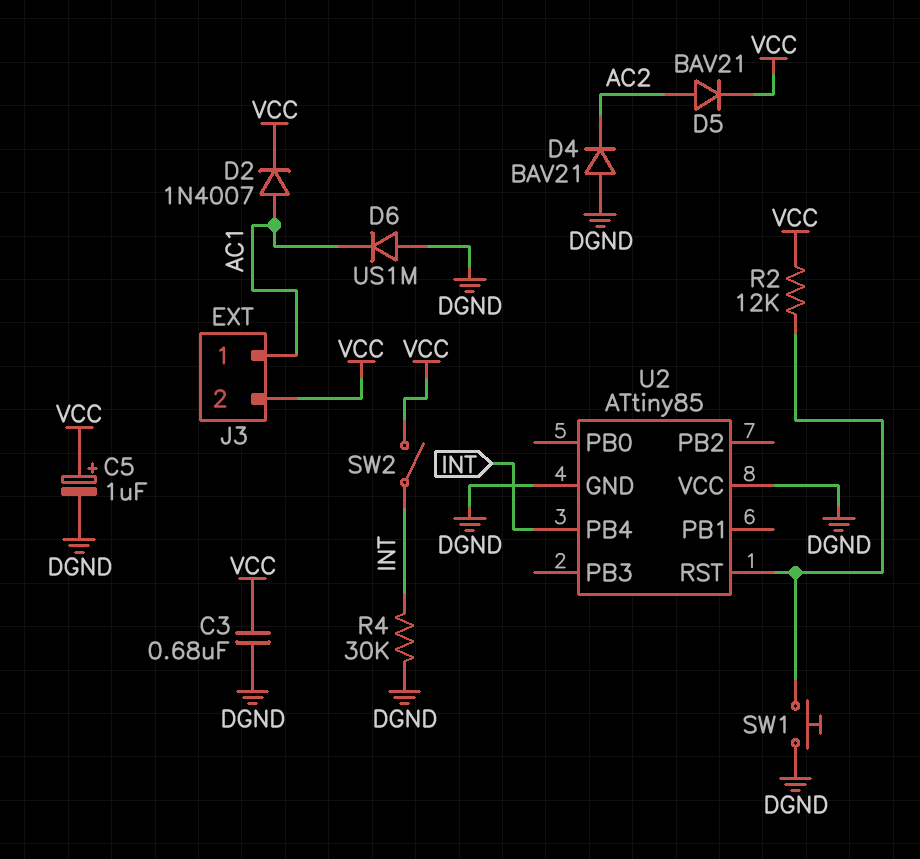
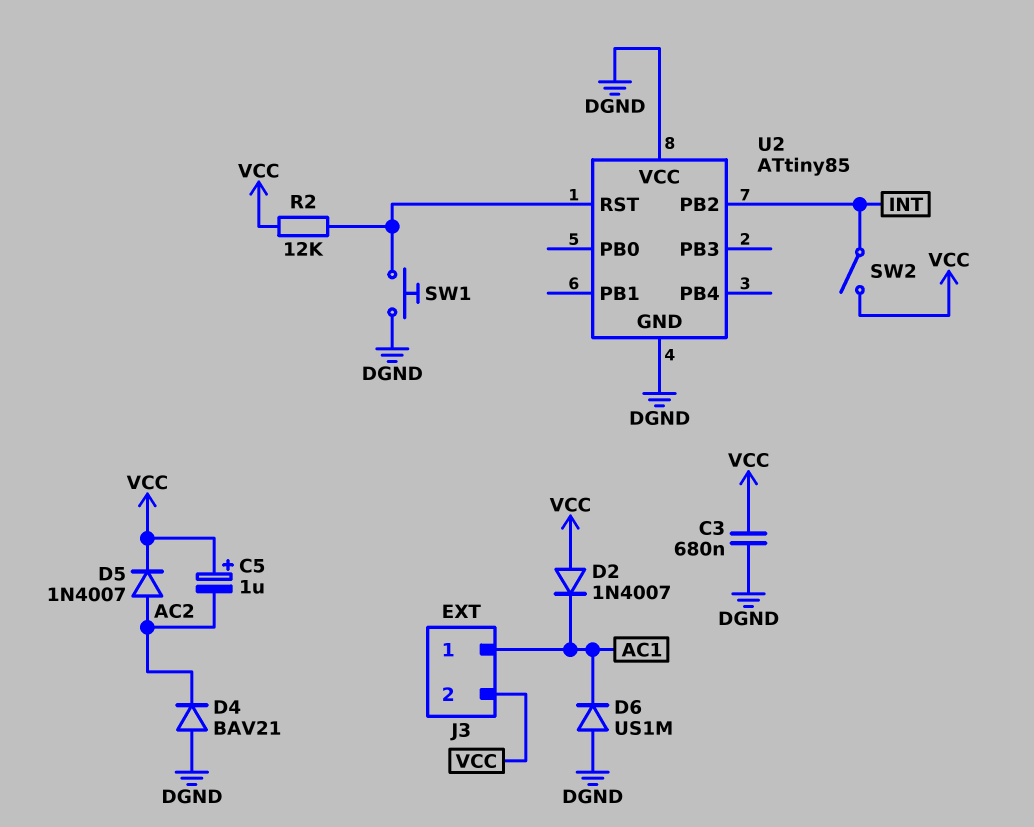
C5: 1uF (plus VCC, minus DGND) -> 1uF (plus VCC, minus AC2)
D2: diode 1N4007 (A AC1, K VCC) -> diode 1N4007 (A VCC, K AC1)
D5: diode BAV21 (A AC2, K VCC) -> diode 1N4007 (A AC2, K VCC)
R4: 30k (DGND, INT) -> none
U2 pin PB2: none -> INT
U2 pin PB4: INT -> none

